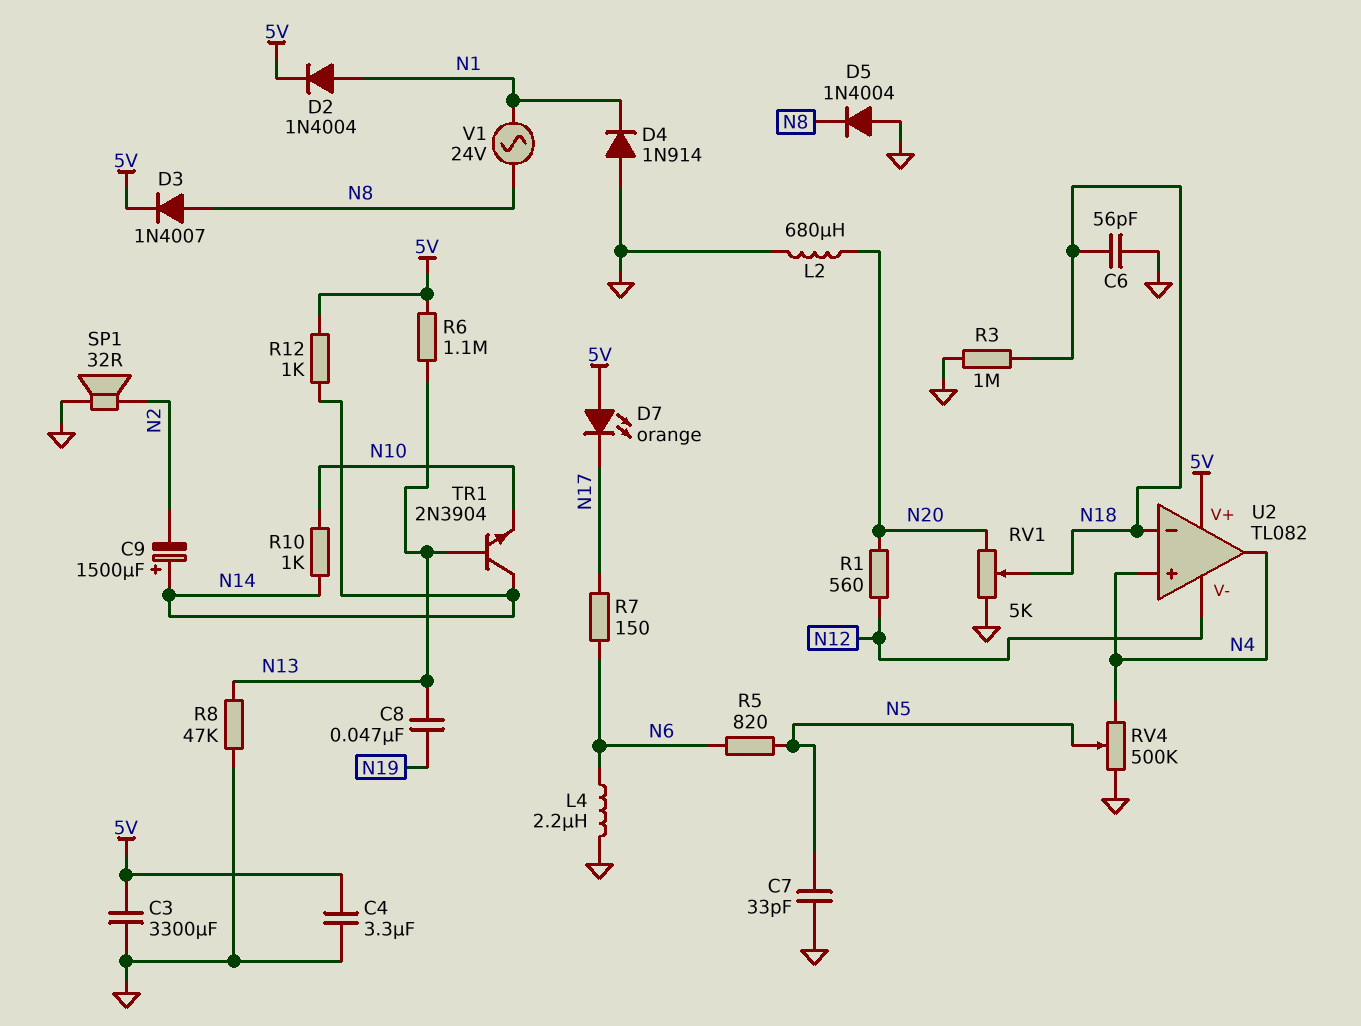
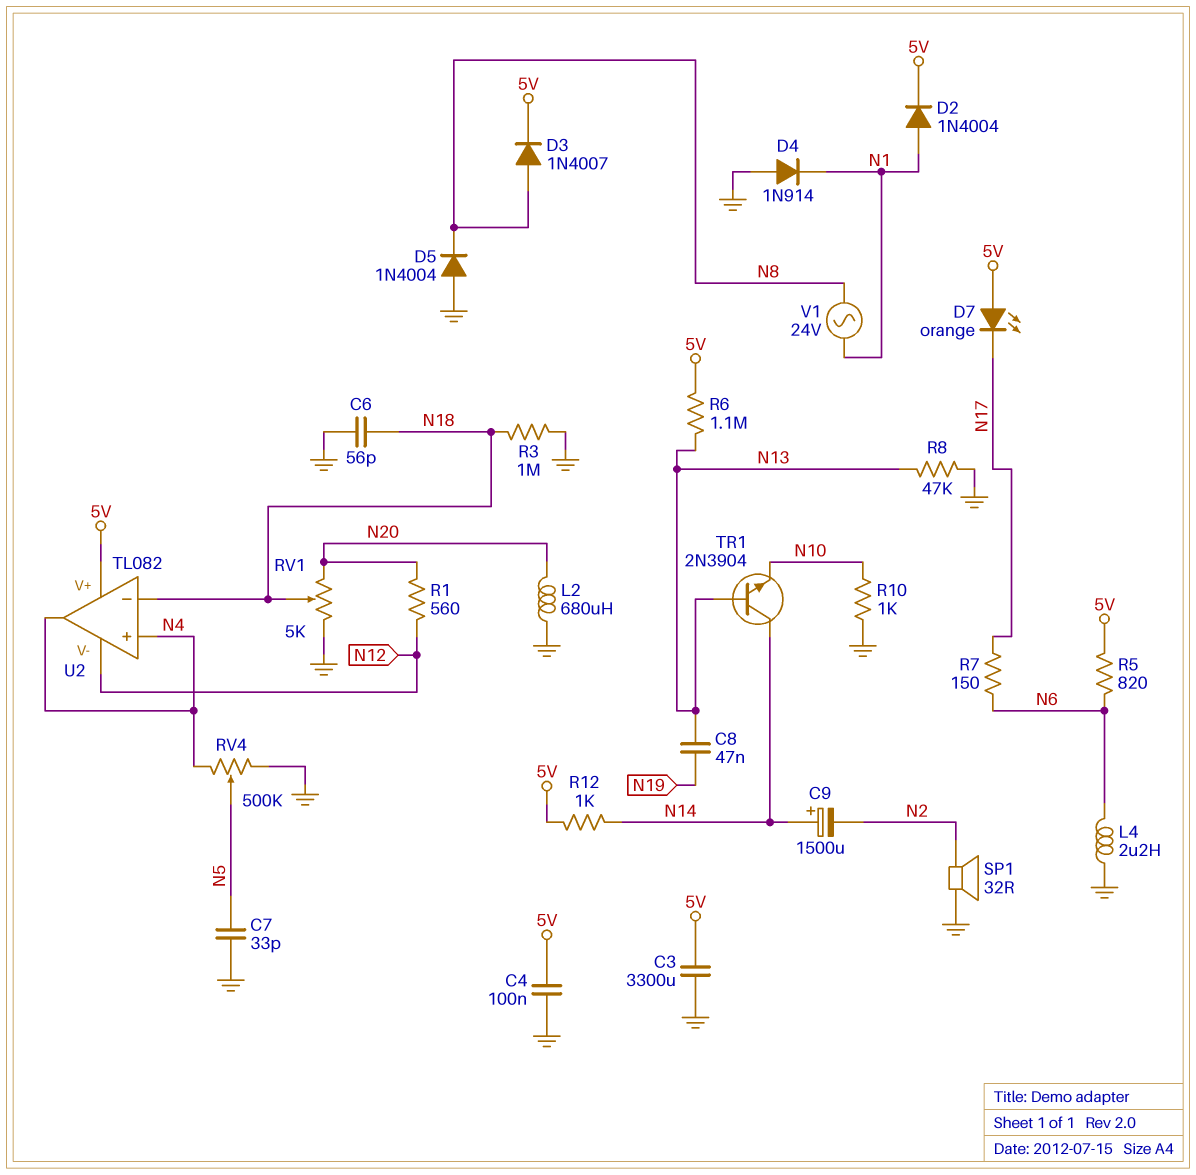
C4: 3.3uF (5V, GND) -> 100nF (5V, GND)
R5: 820 (N5, N6) -> 820 (5V, N6)
R10: 1k (N10, N14) -> 1k (GND, N10)

